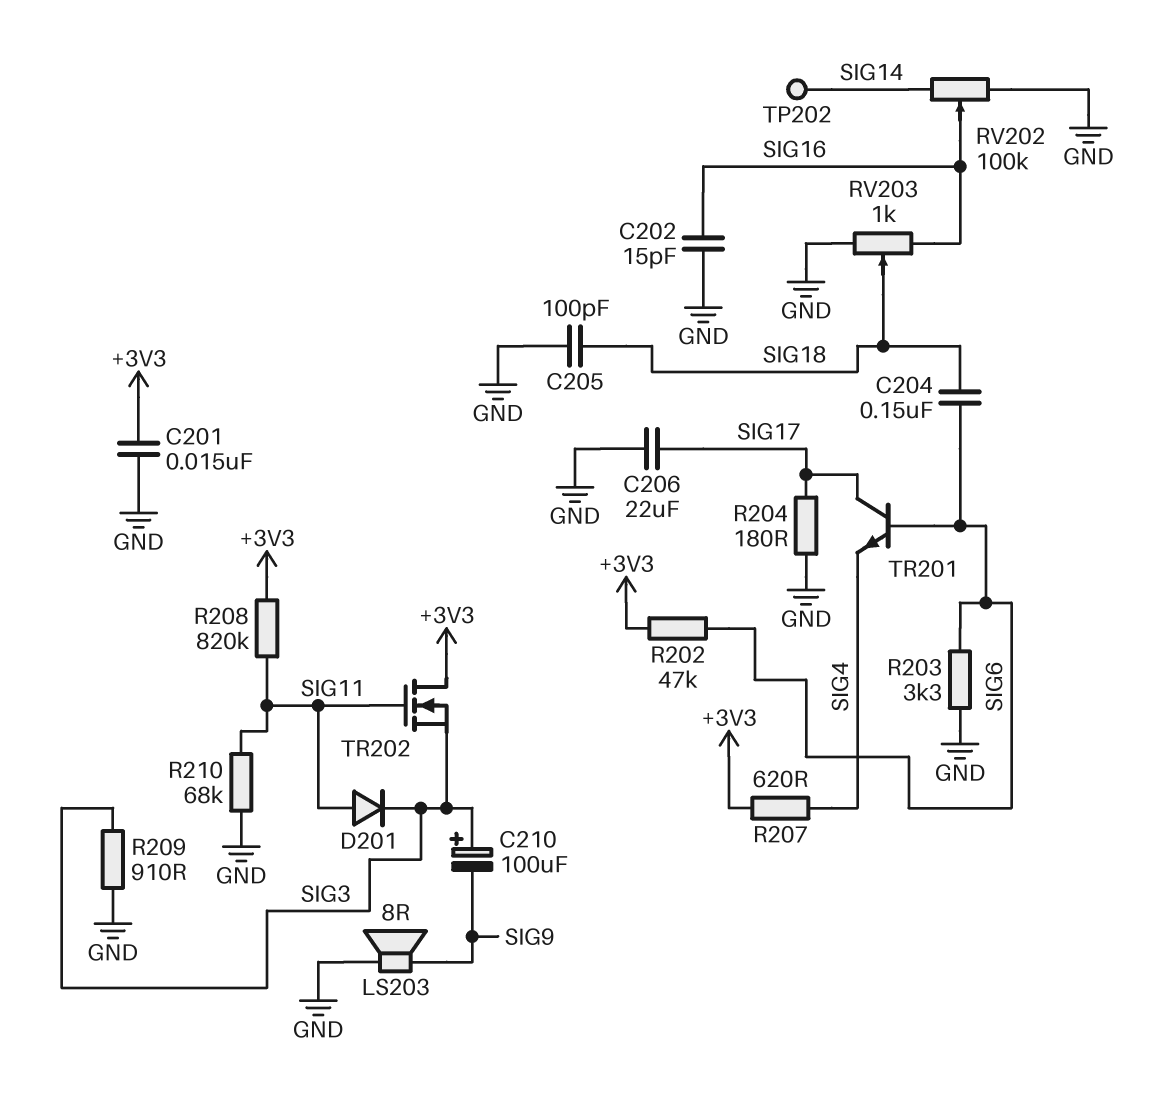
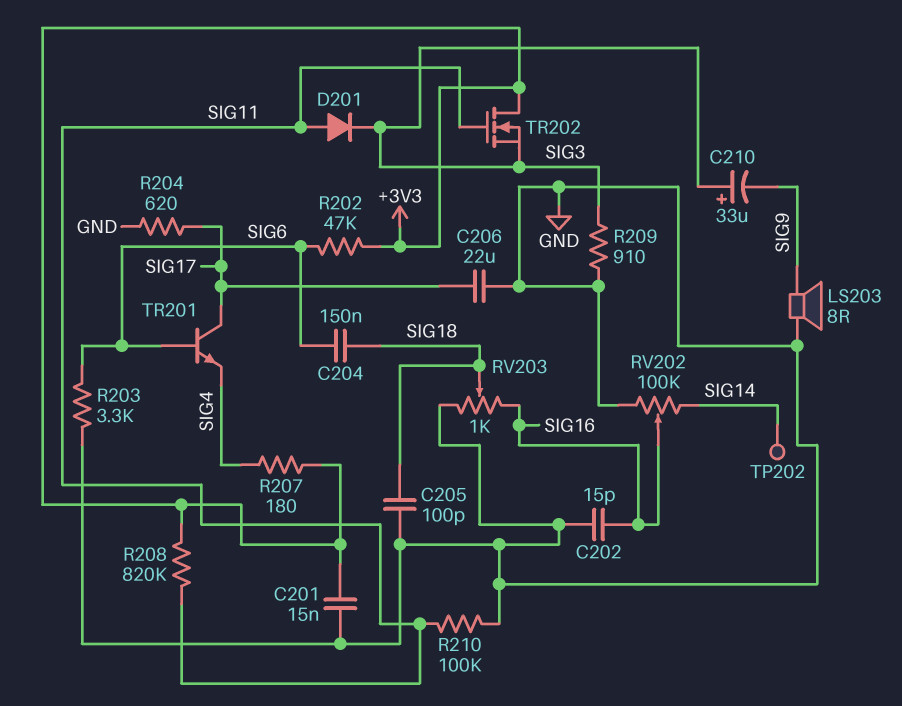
C210: 100uF (plus SIG3, minus SIG9) -> 33uF (plus SIG3, minus SIG9)
R204: 180 (GND, SIG17) -> 620 (GND, SIG17)
R207: 620 (+3V3, SIG4) -> 180 (+3V3, SIG4)
R210: 68k (GND, SIG11) -> 100k (GND, SIG11)

